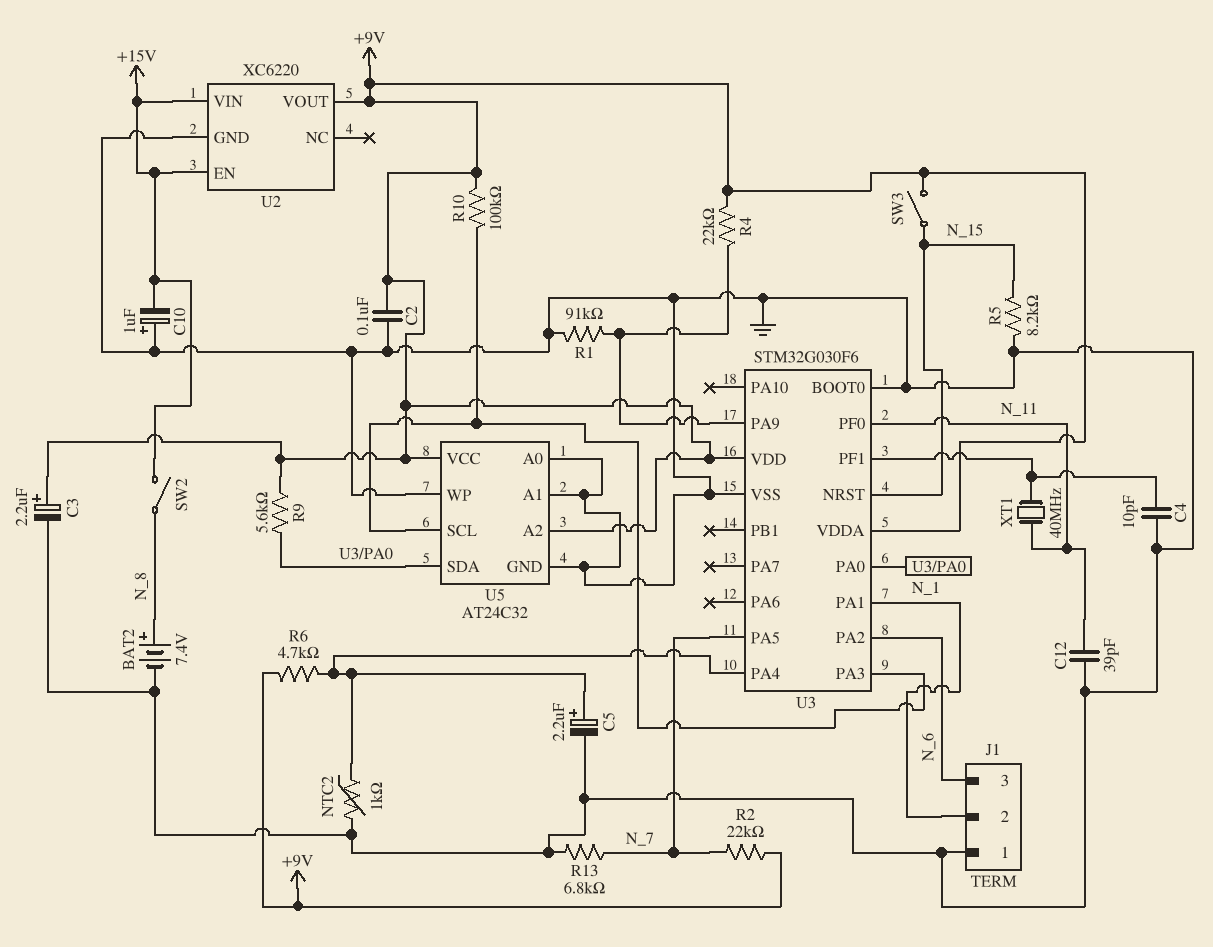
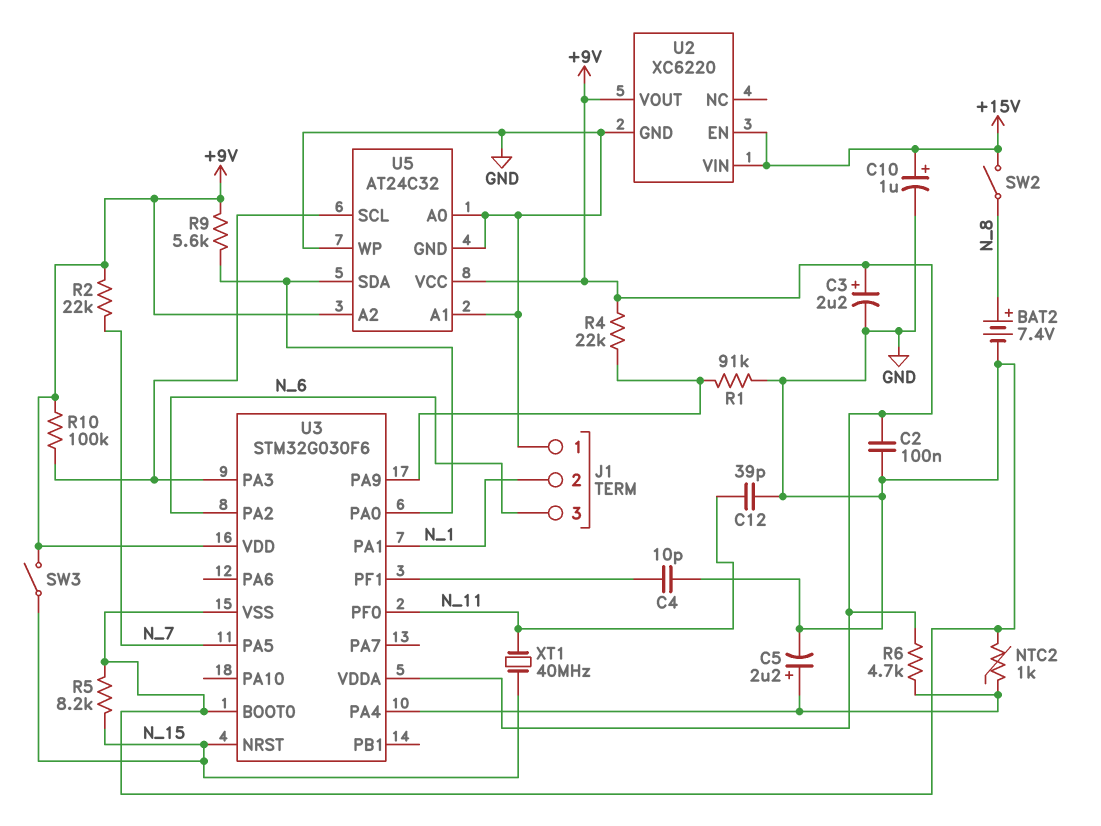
C10: 1uF (plus GND, minus +15V) -> 1uF (plus +15V, minus GND)
R13: 6.8k (GND, N_7) -> none
XT1: 40MHz (N_11, U3/PF1) -> 40MHz (N_11, N_15)

